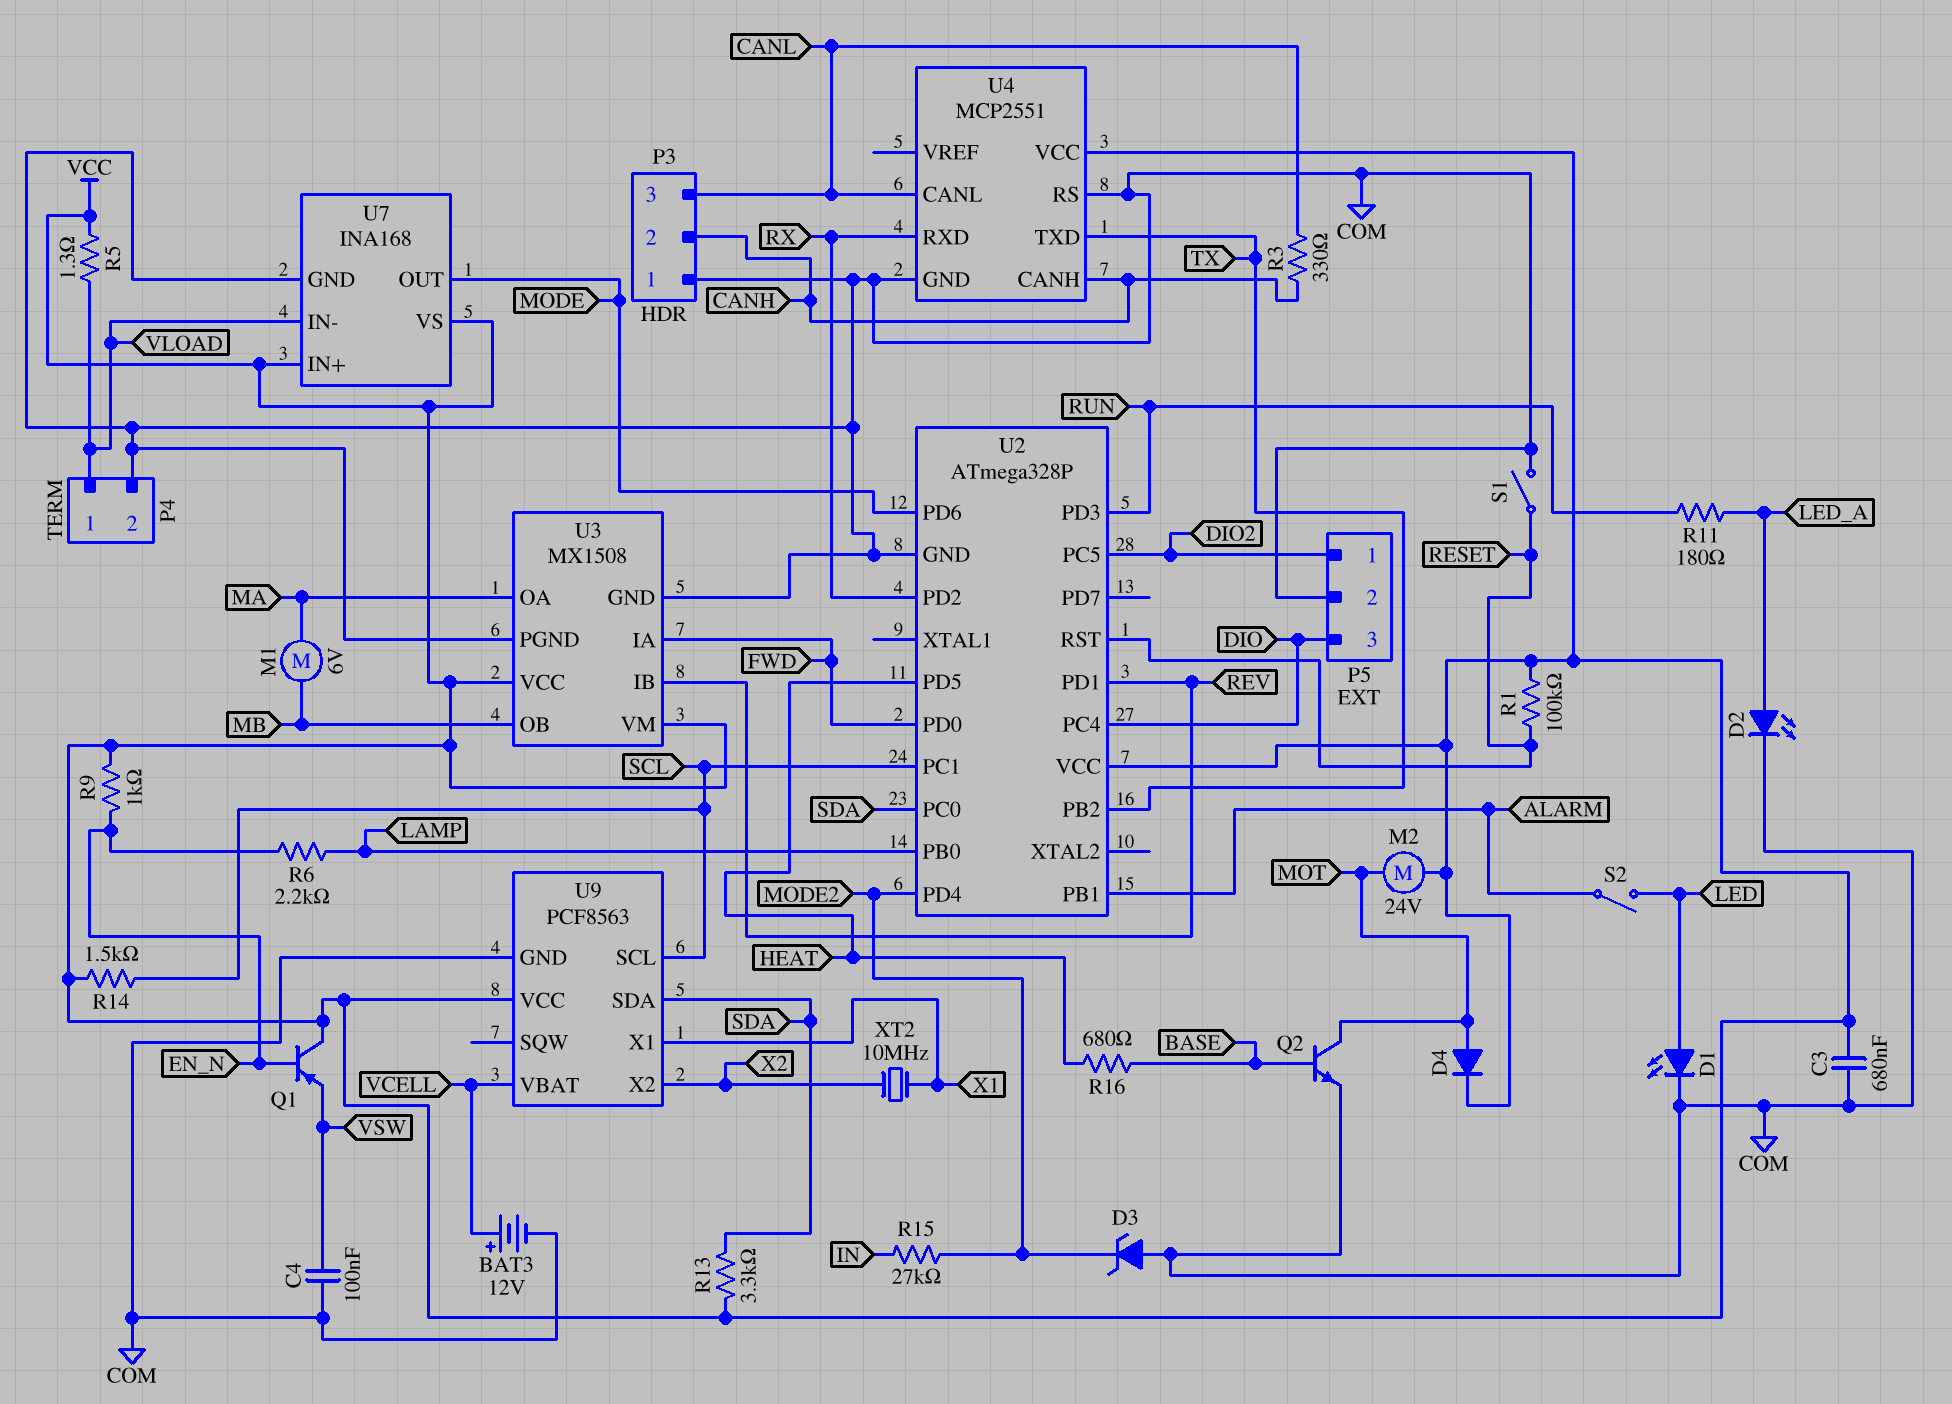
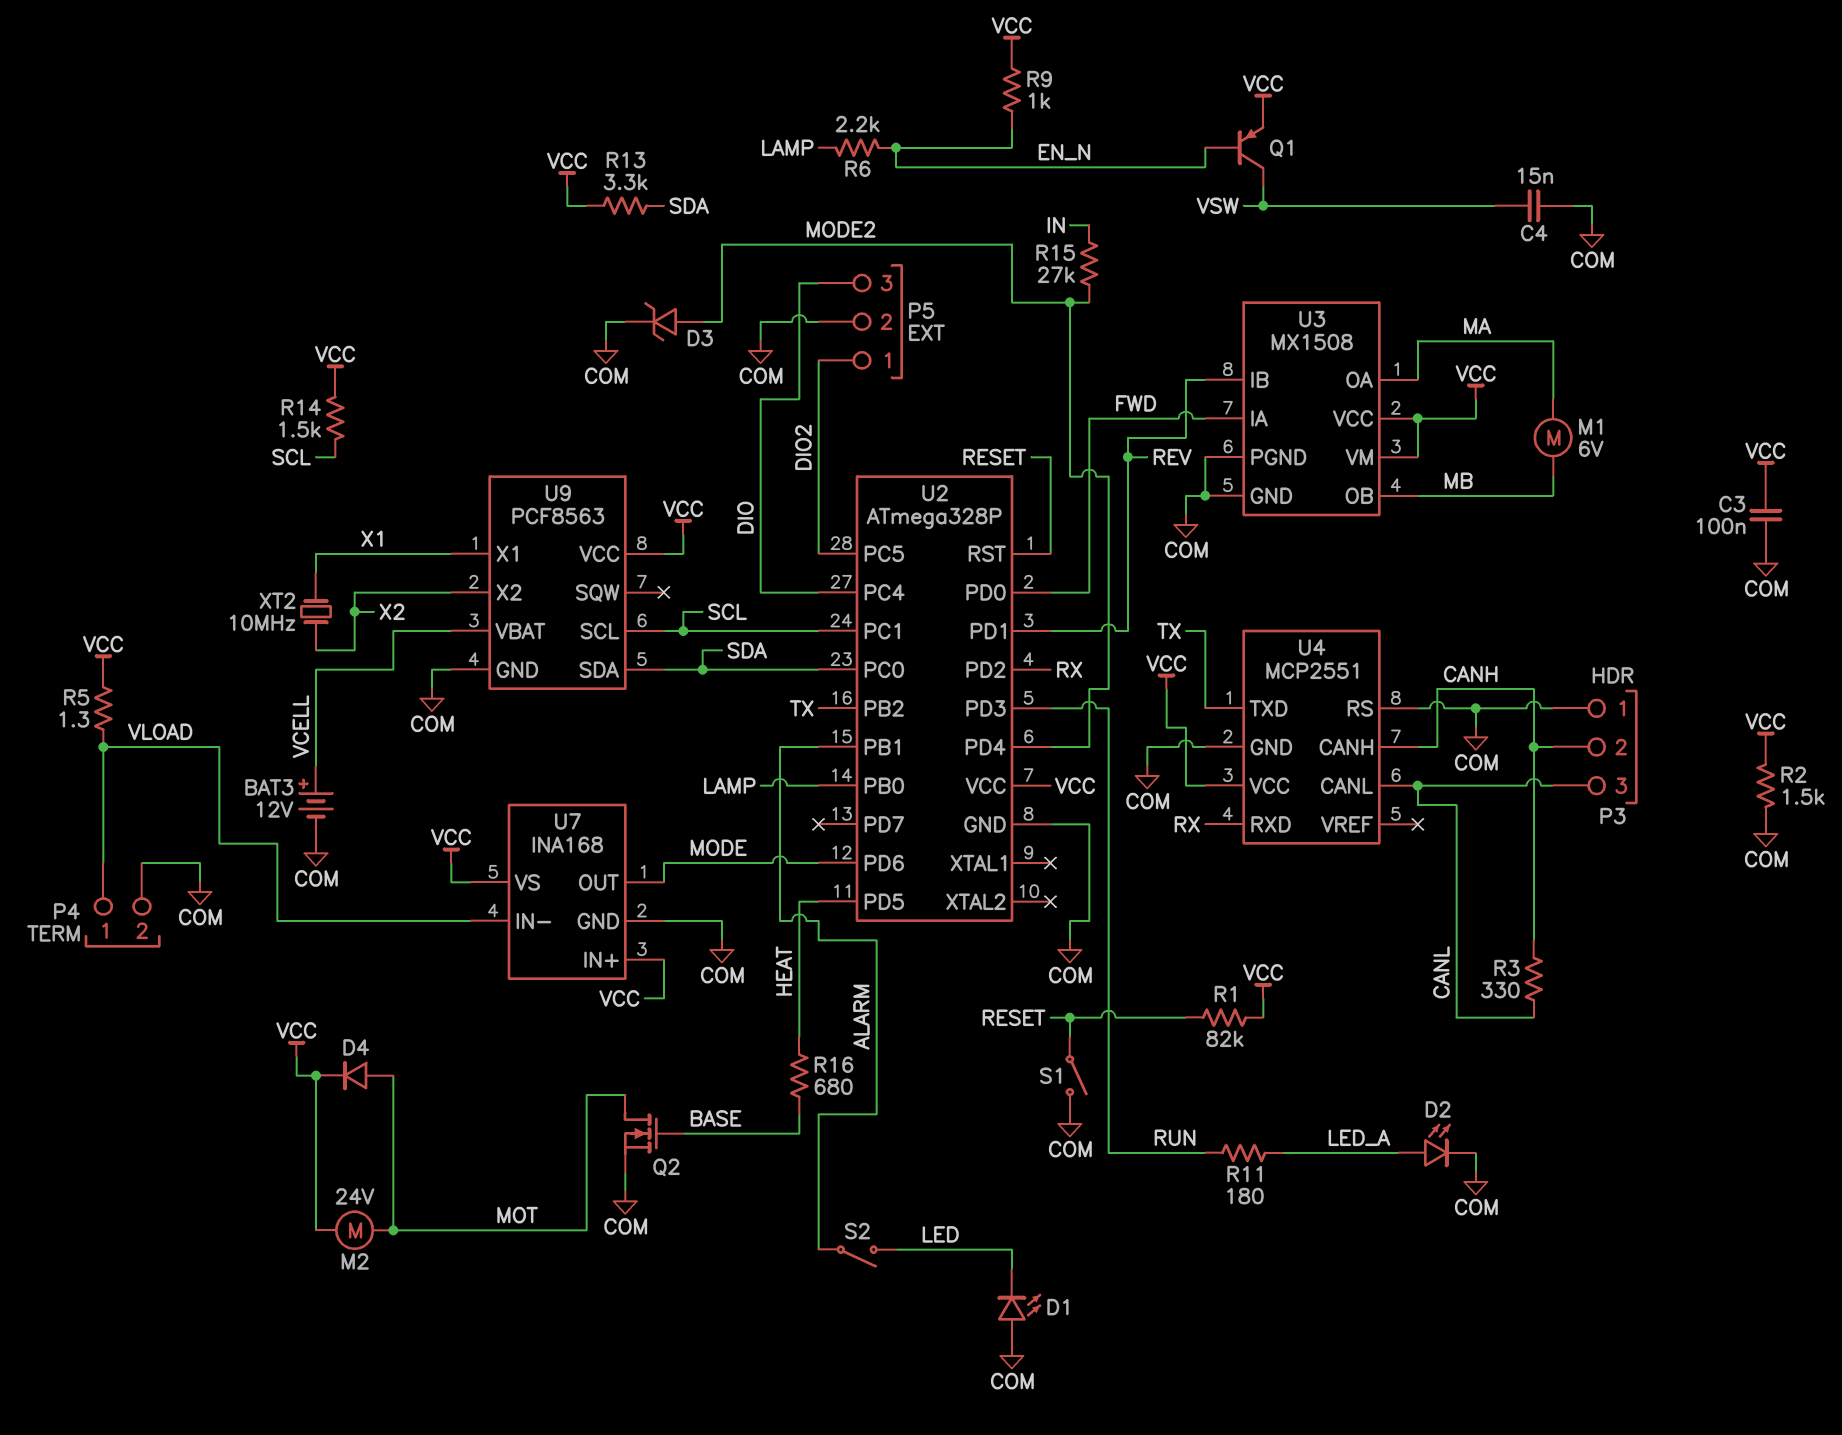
C3: 680nF (COM, VCC) -> 100nF (COM, VCC)
C4: 100nF (COM, VSW) -> 15nF (COM, VSW)
D1: LED (A LED, K COM) -> LED (A COM, K LED)
D3: zener (A COM, K MODE2) -> zener (A MODE2, K COM)
Q1: PNP (B EN_N, C VCC, E VSW) -> PNP (B EN_N, C VSW, E VCC)
Q2: NPN (B BASE, C MOT, E COM) -> NMOS (G BASE, D MOT, S COM)
R1: 100k (RESET, VCC) -> 82k (RESET, VCC)
R2: none -> 1.5k (COM, VCC)

